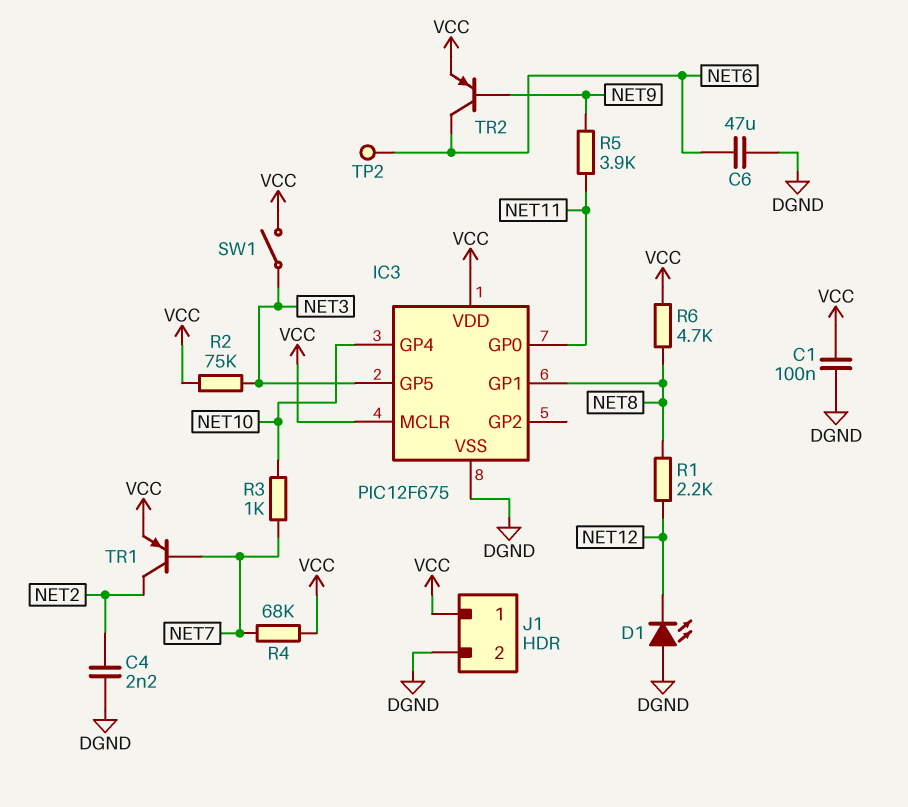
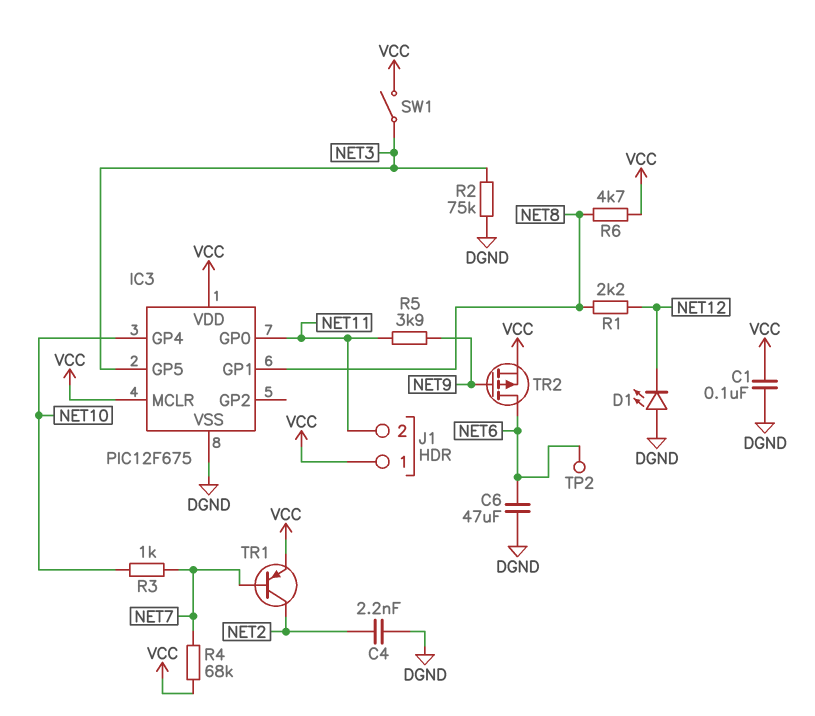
J1 pin 2: DGND -> NET11
R2: 75k (NET3, VCC) -> 75k (DGND, NET3)
TR2: PNP (B NET9, C NET6, E VCC) -> PMOS (G NET9, D NET6, S VCC)

